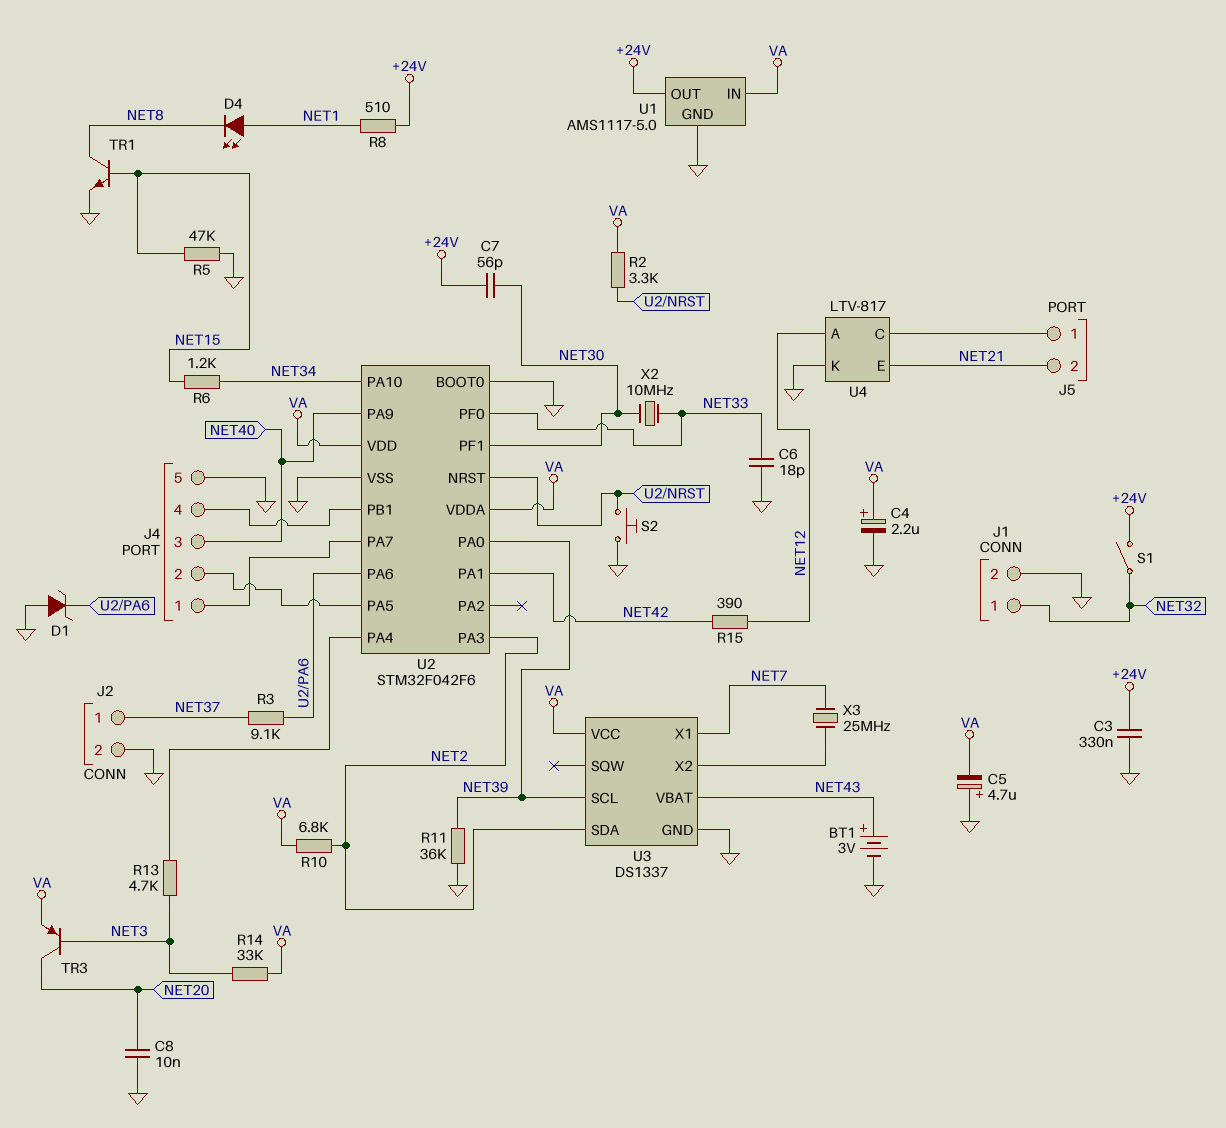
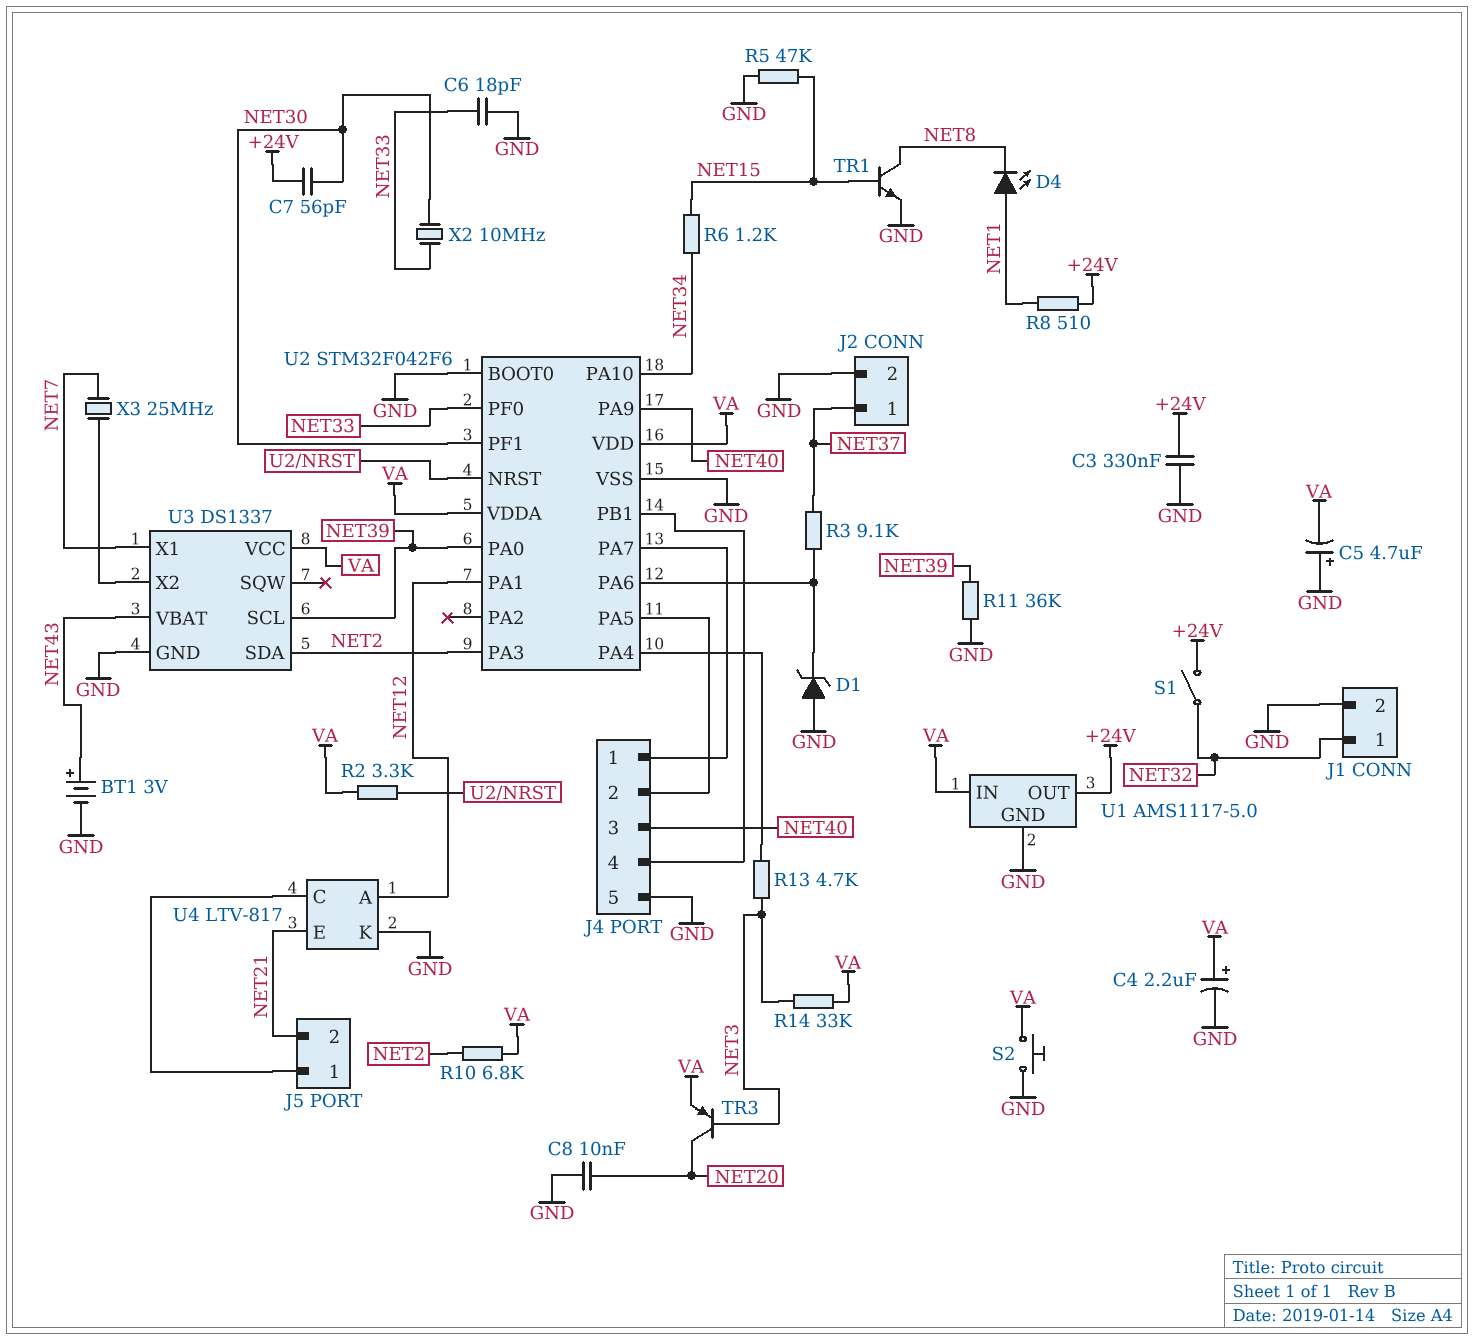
R15: 390 (NET12, NET42) -> none
S2: button (GND, U2/NRST) -> button (GND, VA)
U2 pin PA1: NET42 -> NET12

